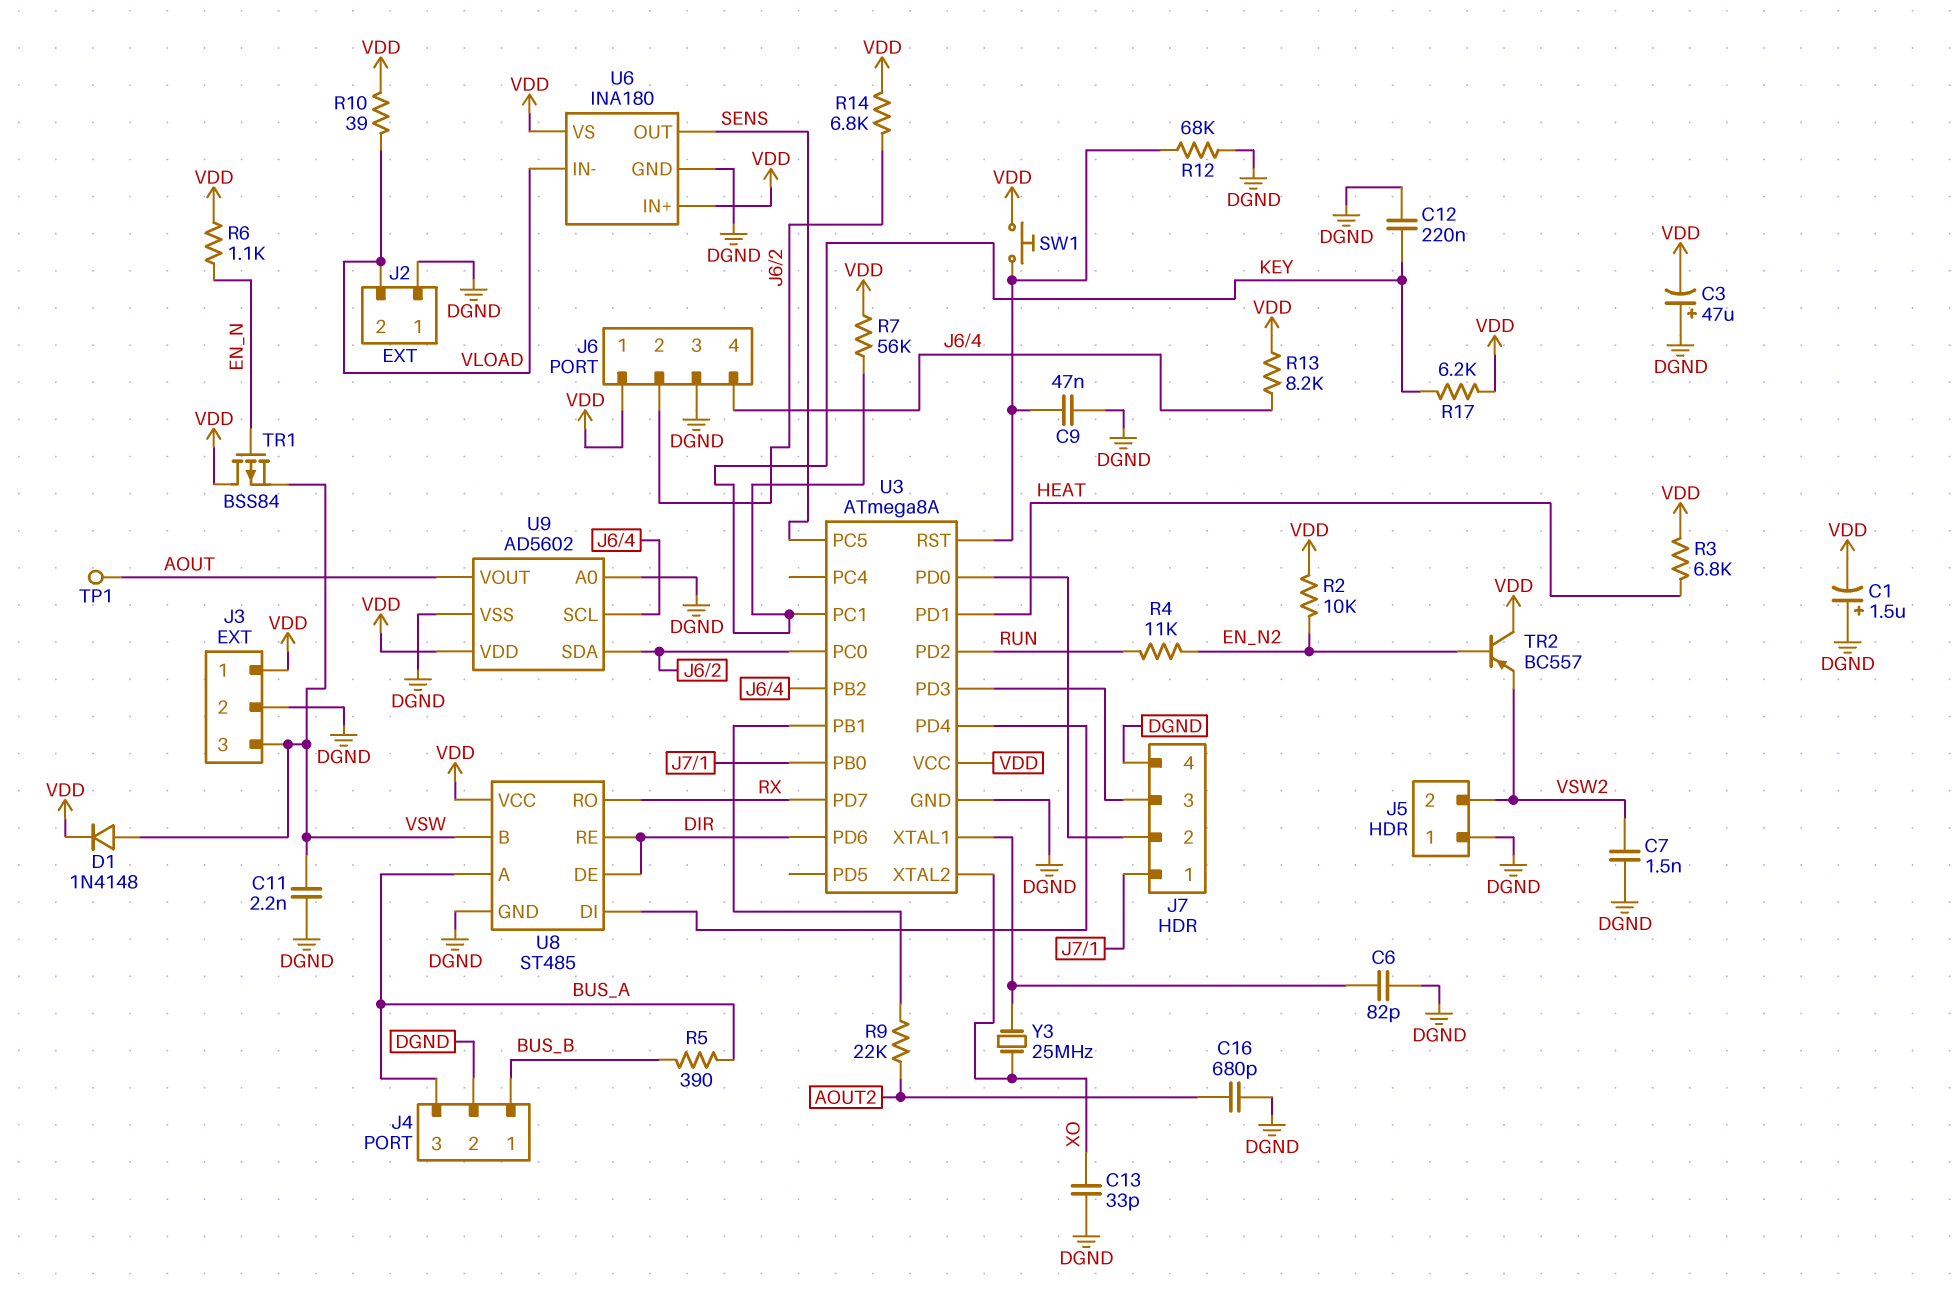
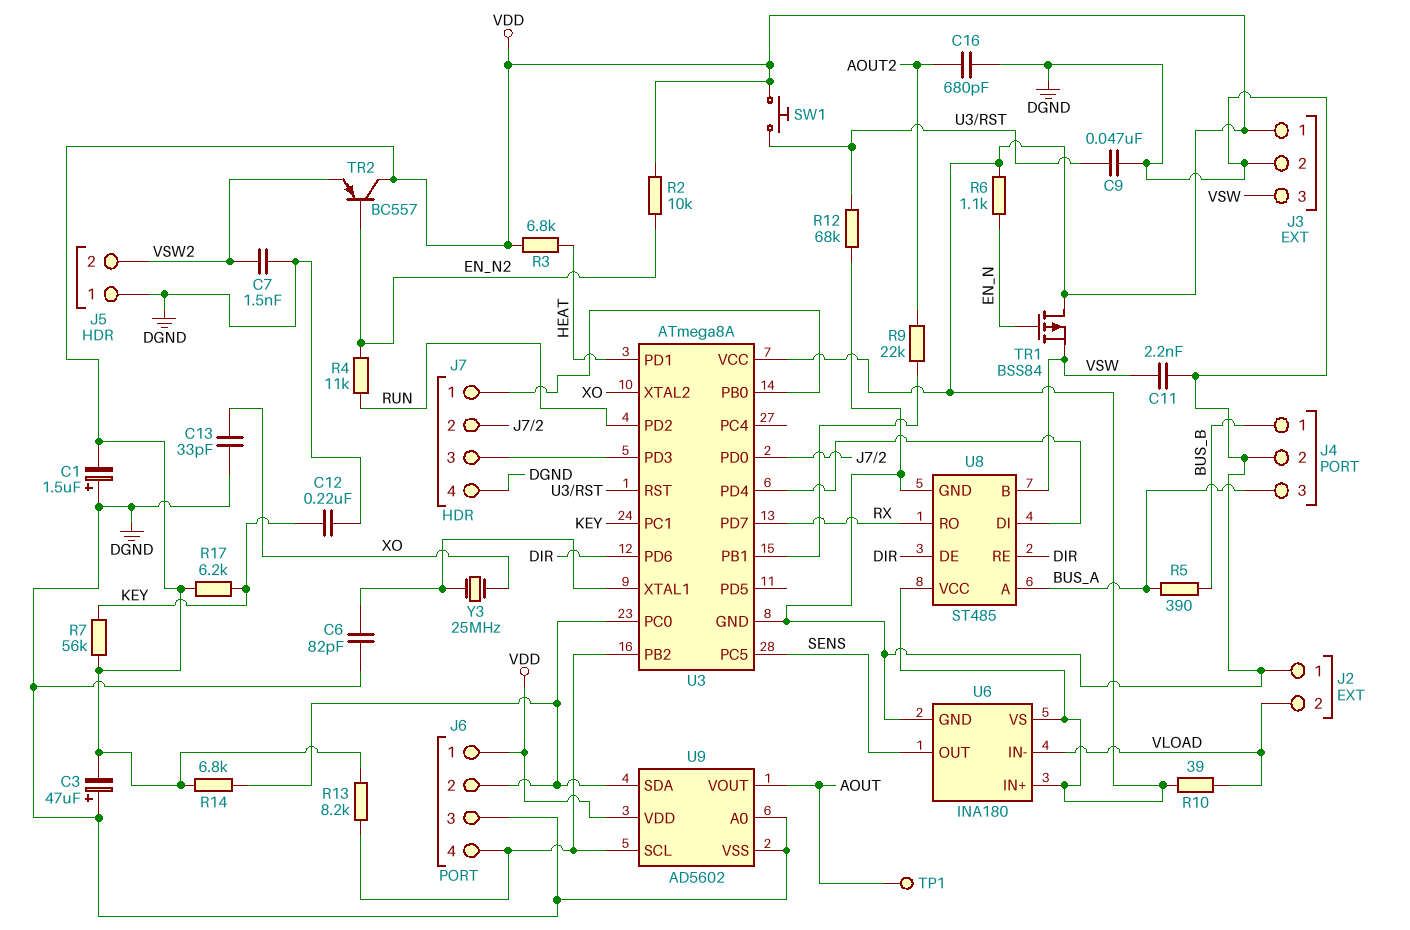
D1: diode 1N4148 (A VSW, K VDD) -> none

